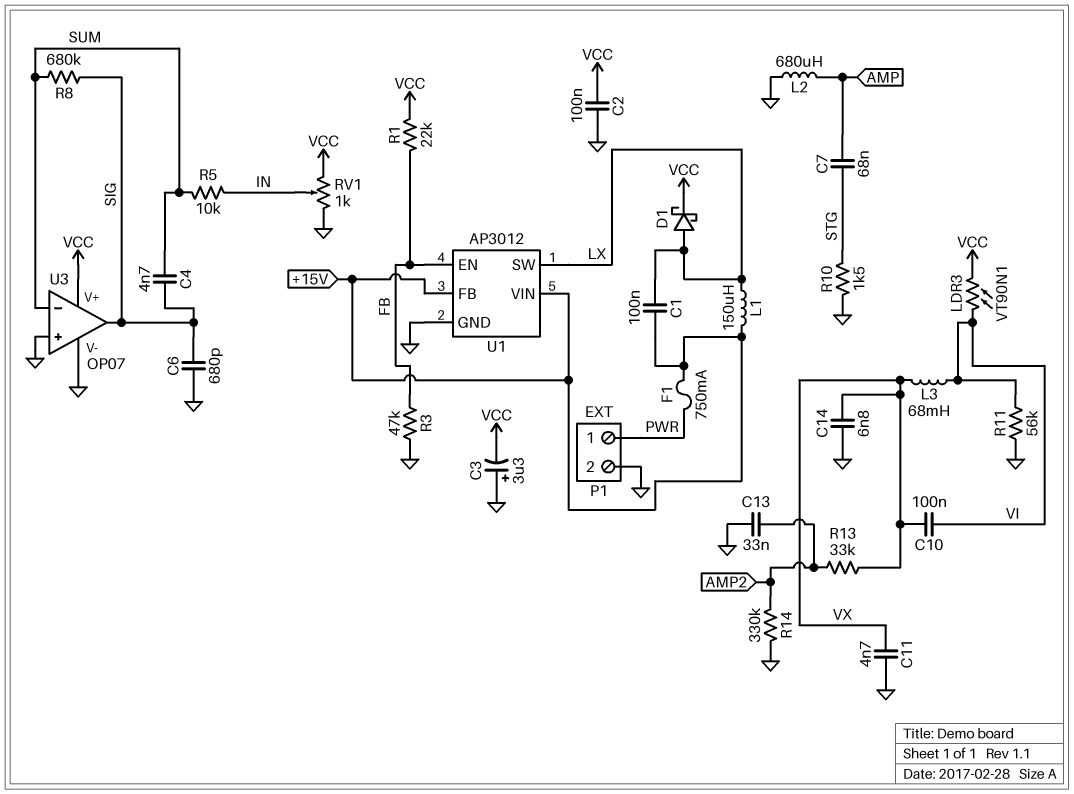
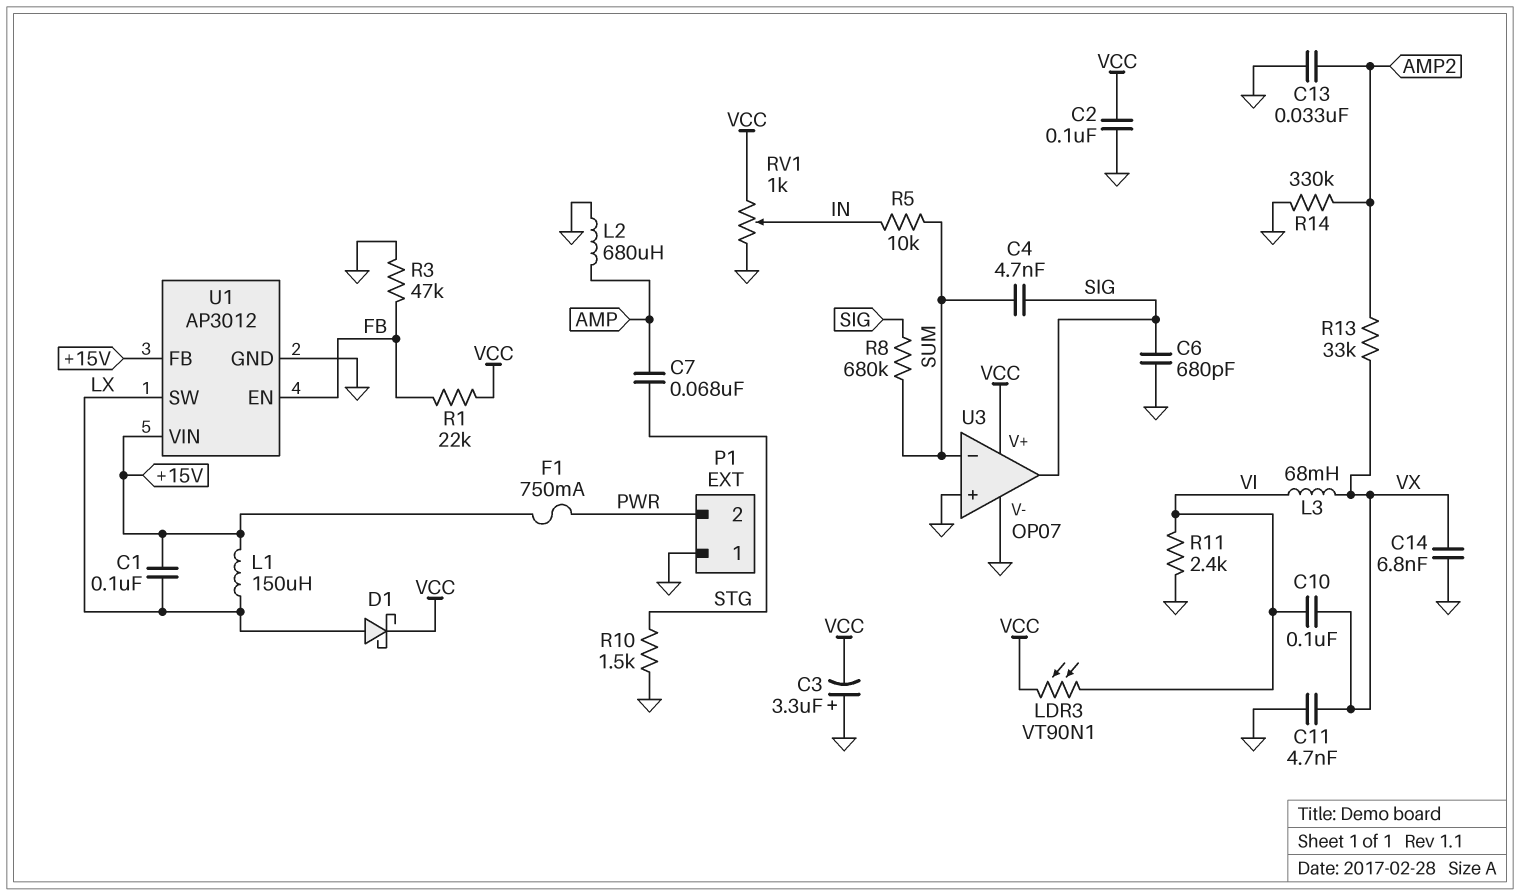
P1 pin 1: PWR -> GND
P1 pin 2: GND -> PWR
R11: 56k (GND, VI) -> 2.4k (GND, VI)

